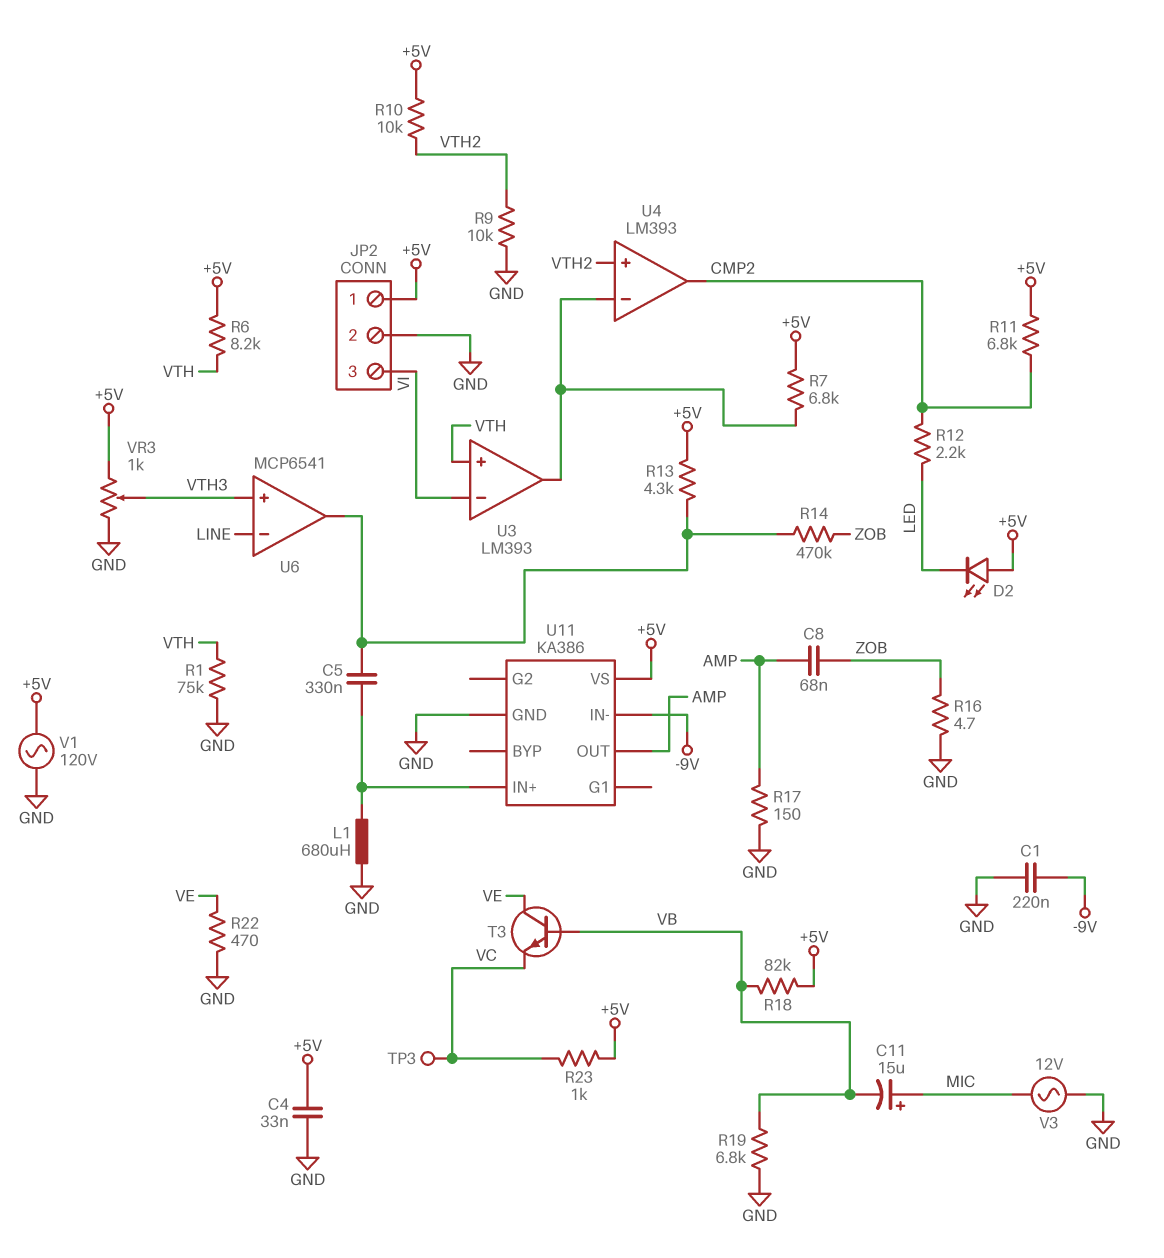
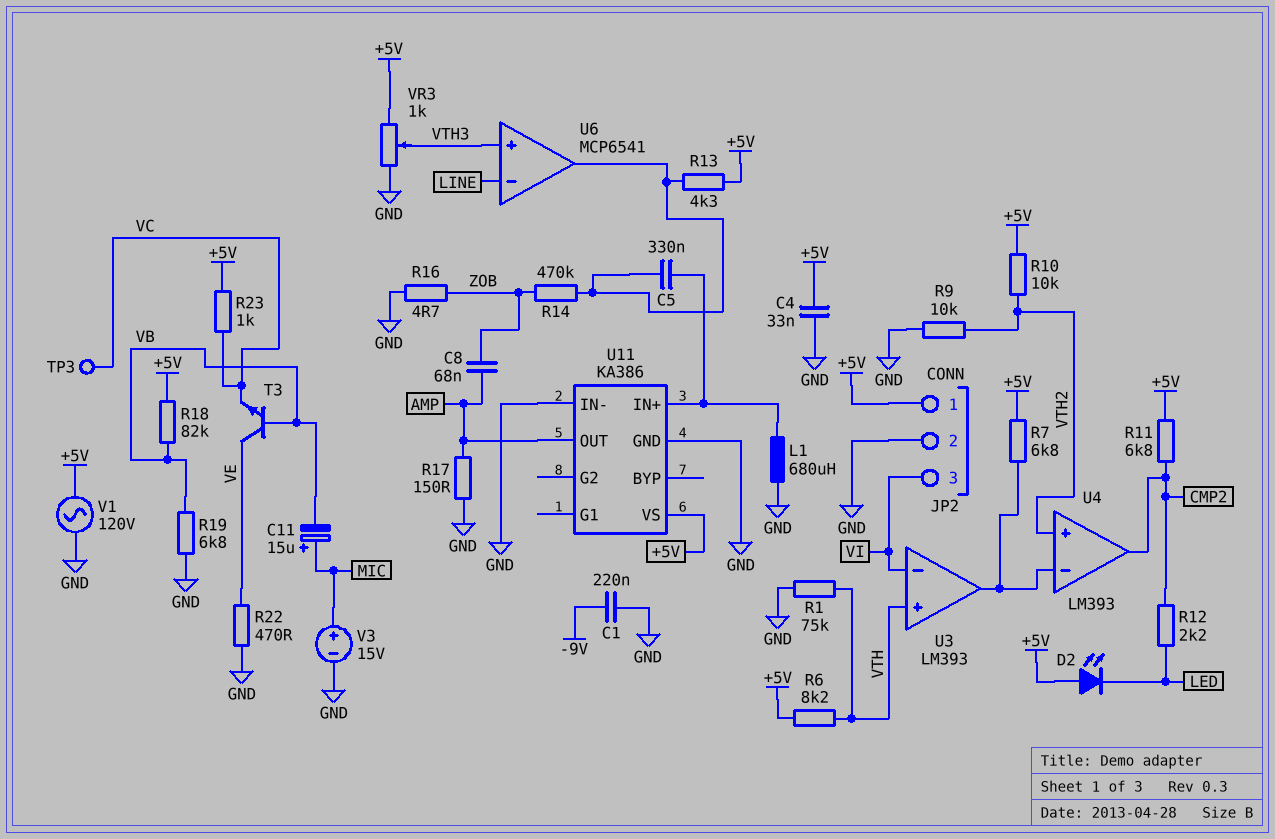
U11 pin IN-: -9V -> GND
V3: AC 12V (GND, MIC) -> 15V (plus MIC, minus GND)

